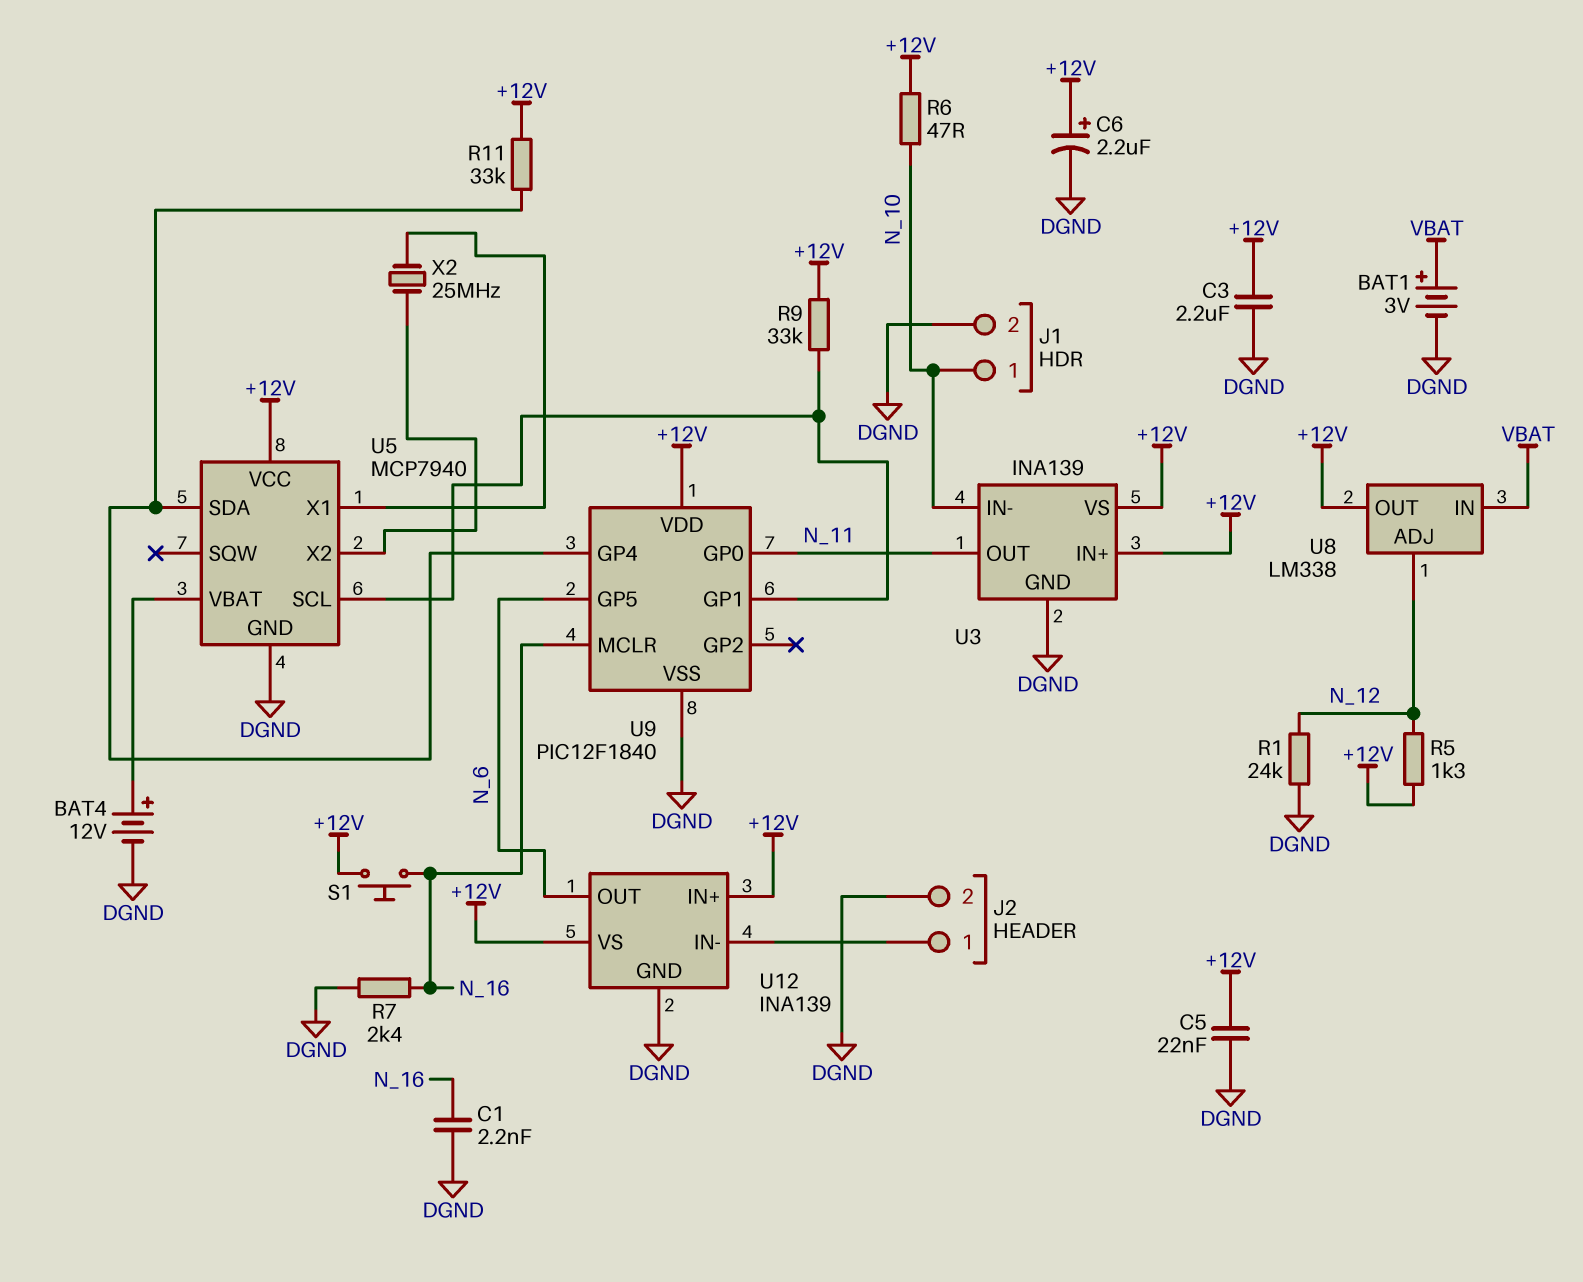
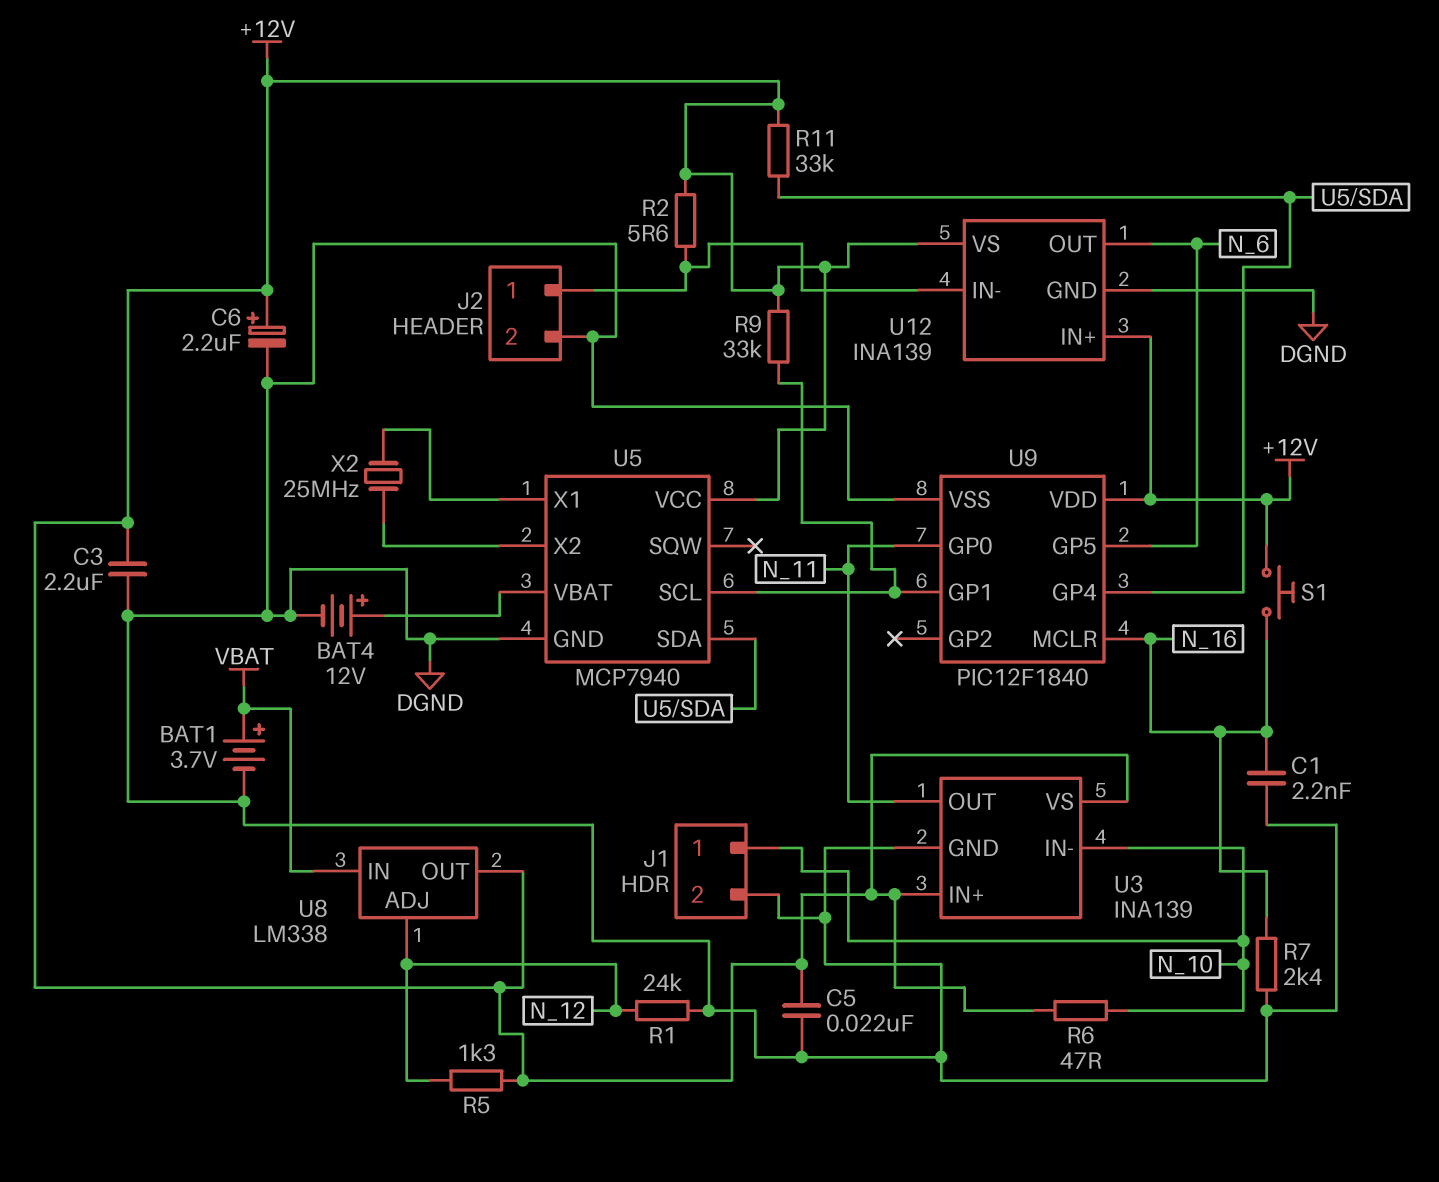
BAT1: 3V (plus VBAT, minus DGND) -> 3.7V (plus VBAT, minus DGND)
R2: none -> 5.6 (+12V, J2/1)

